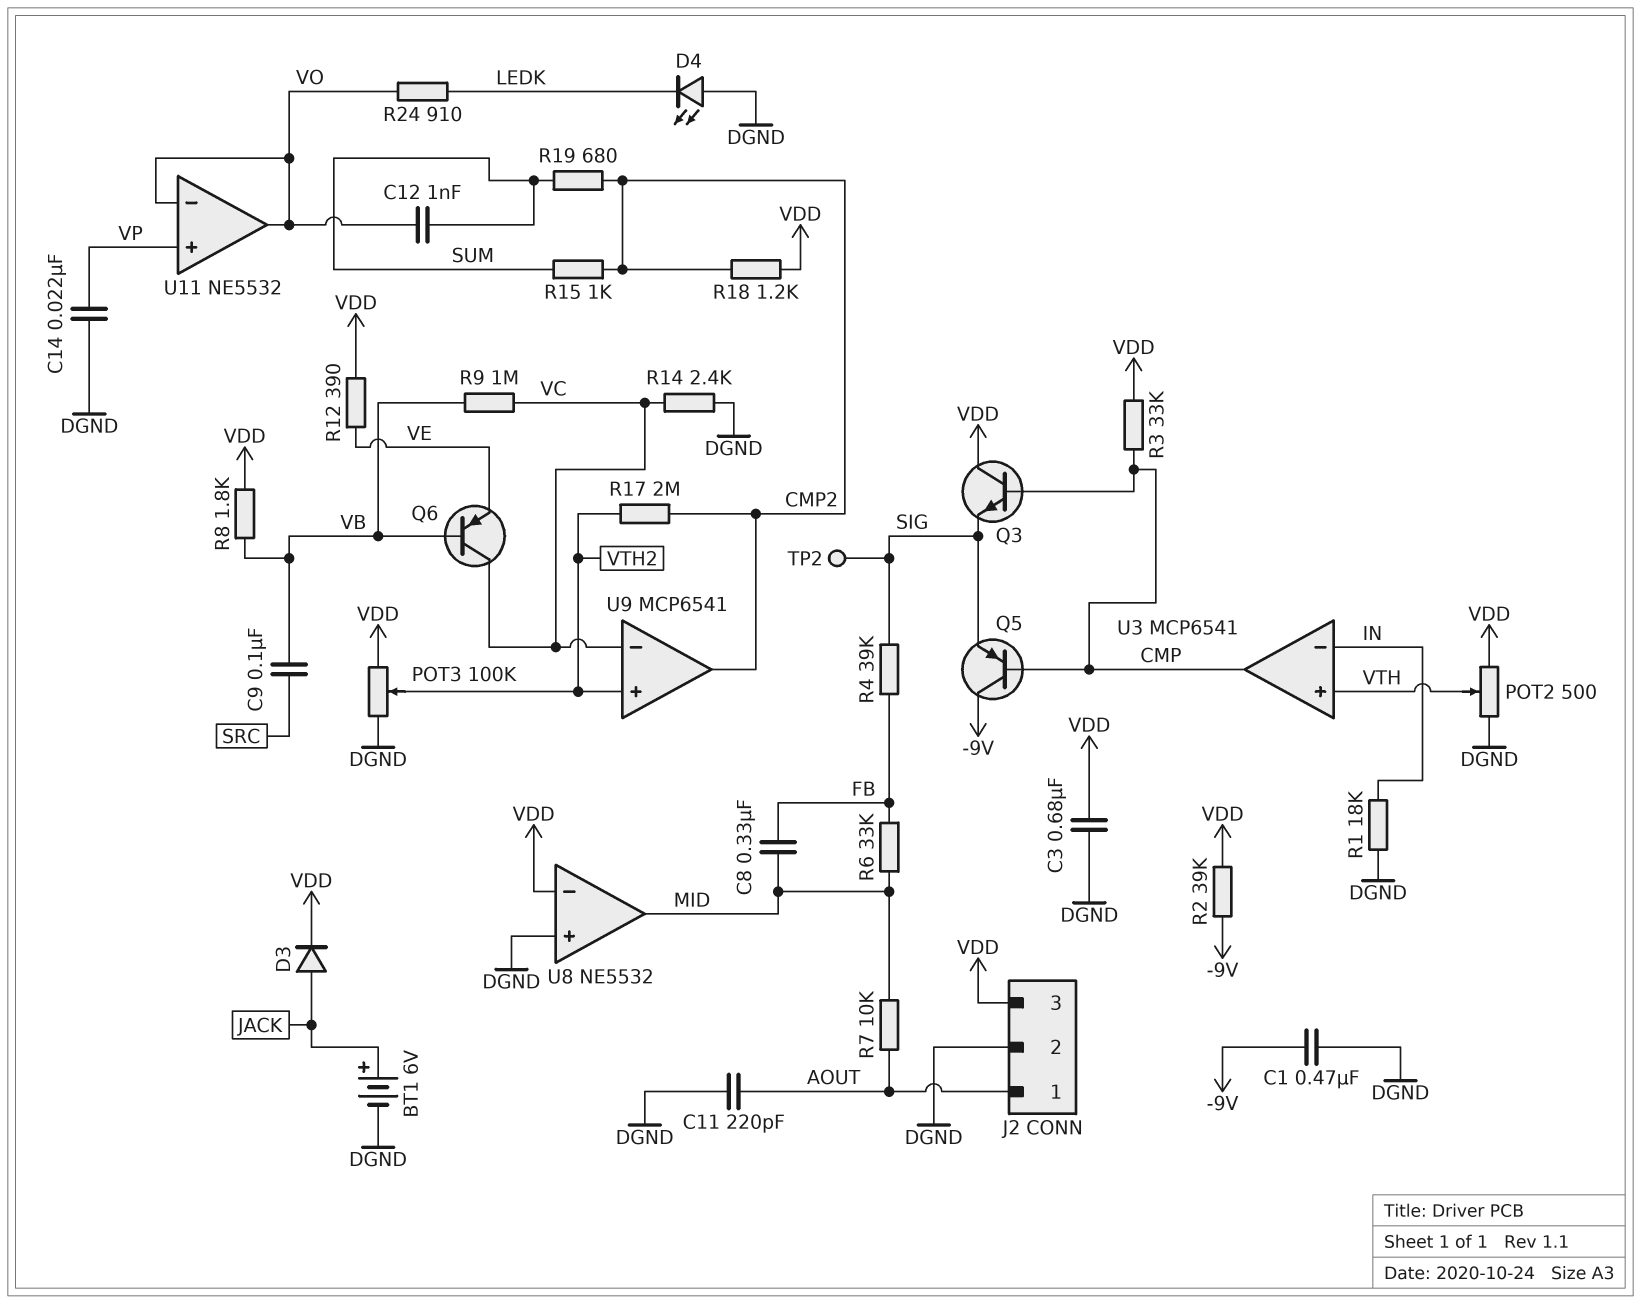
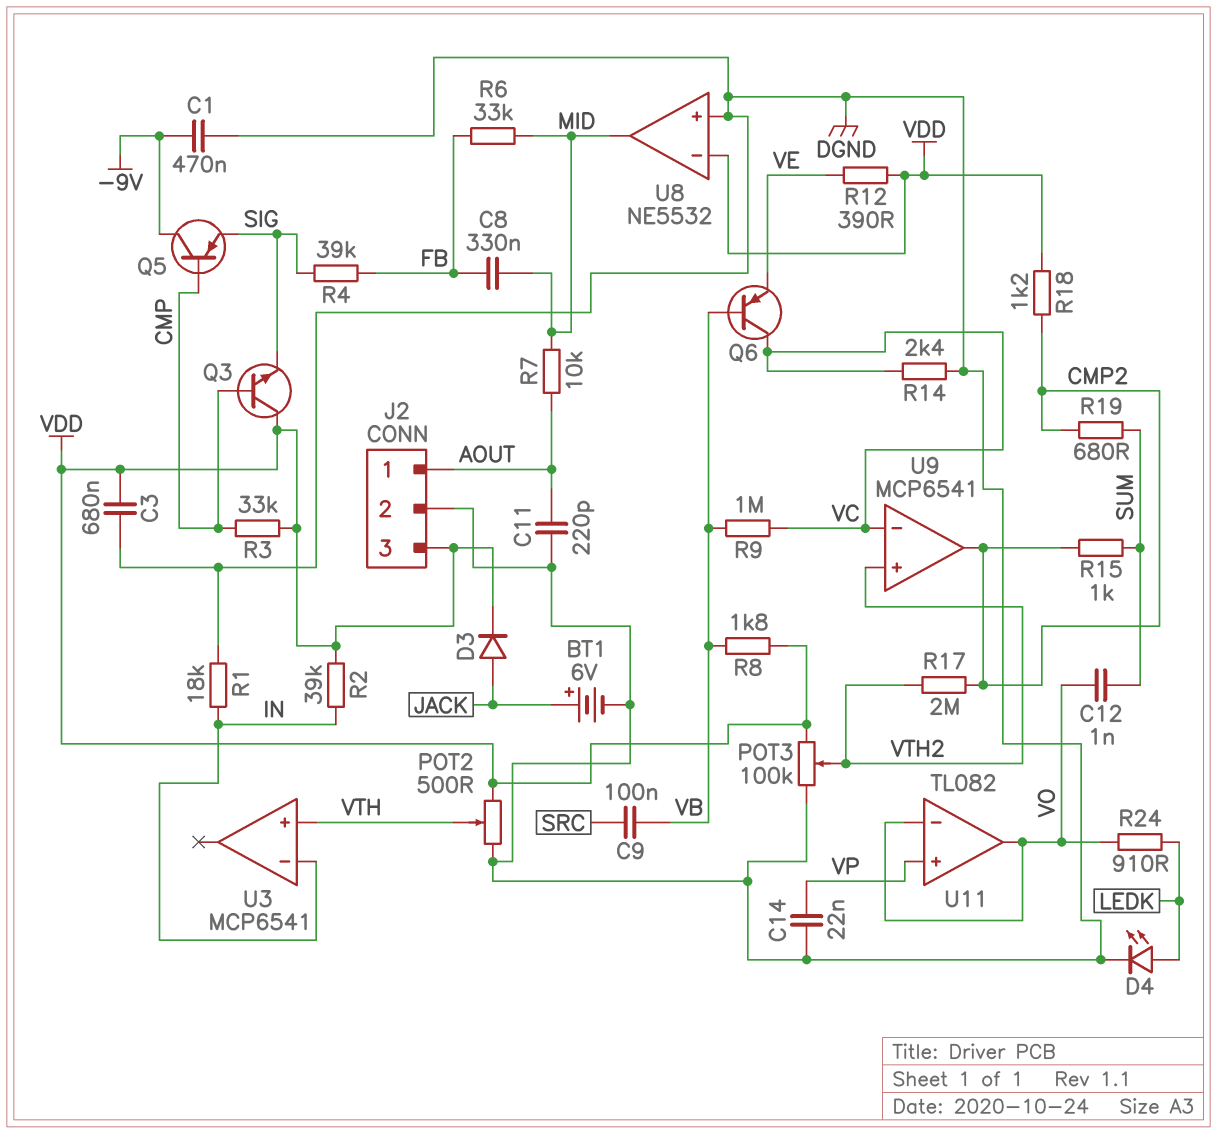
D4: LED (A DGND, K LEDK) -> LED (A LEDK, K DGND)
R2: 39k (-9V, VDD) -> 39k (IN, VDD)
TP2: test point (SIG) -> none
U3 pin out: CMP -> none
U11: NE5532 -> TL082

